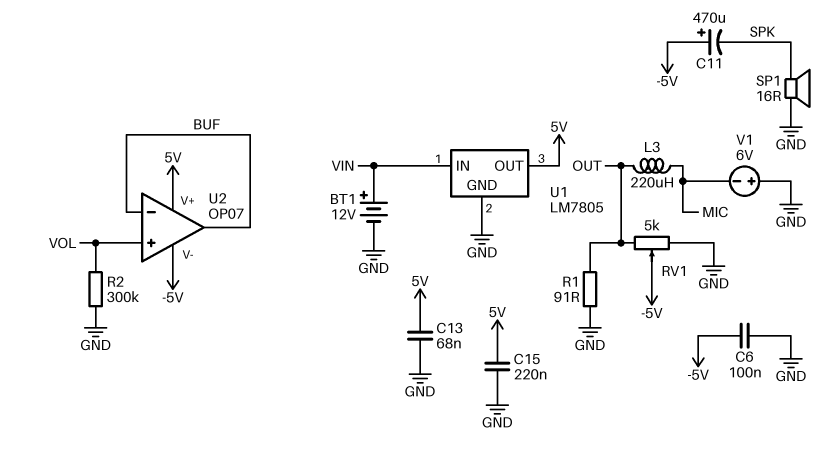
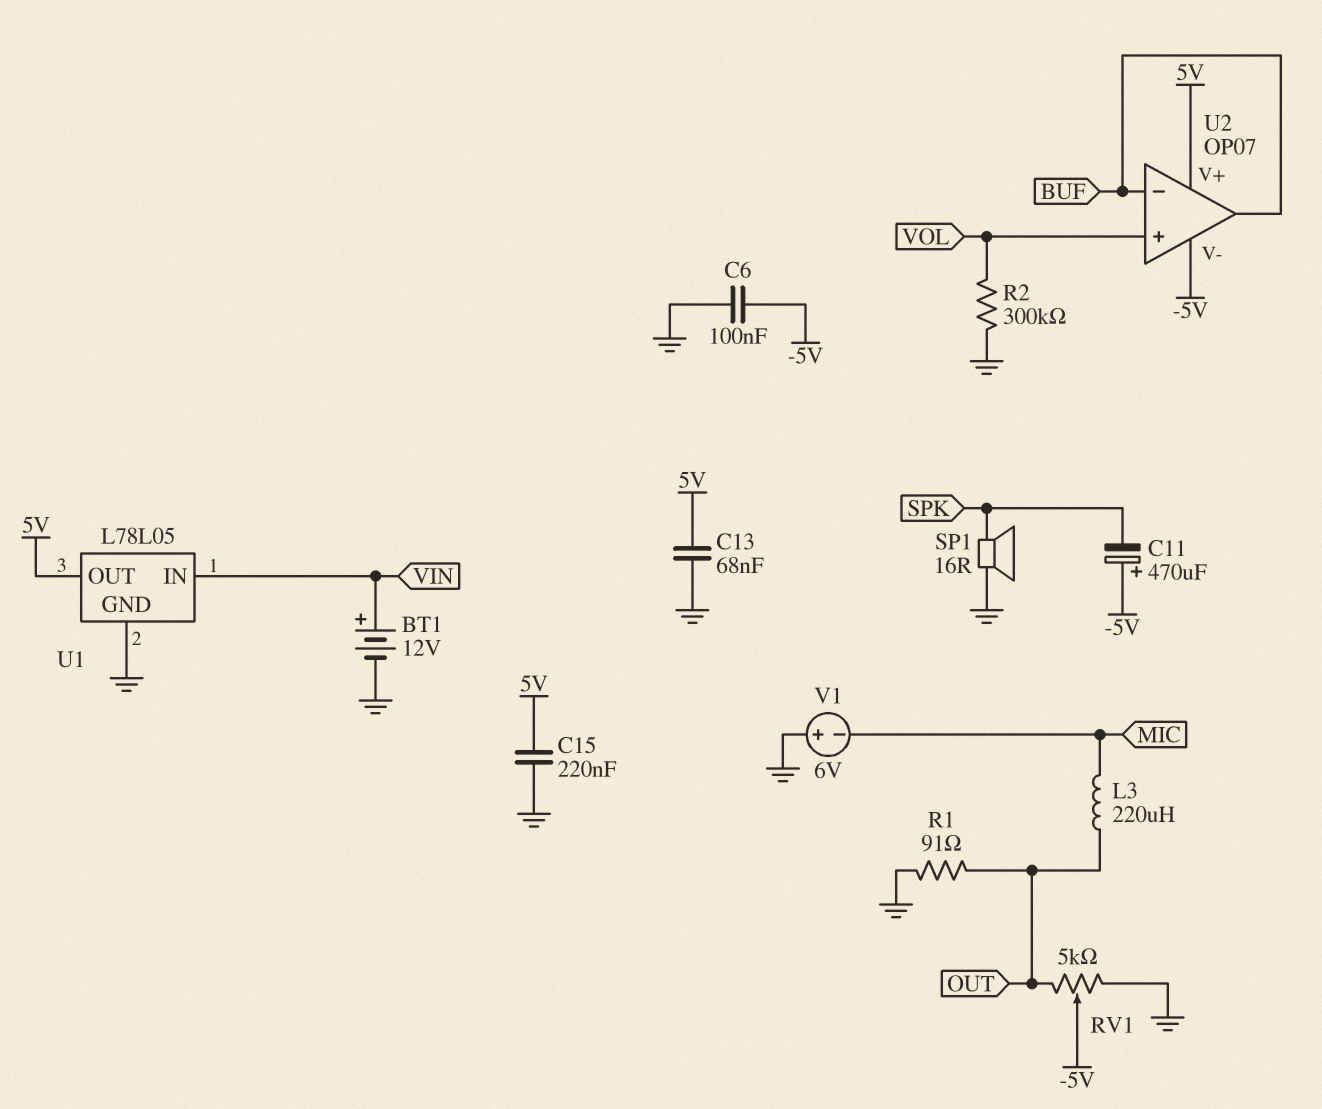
U1: LM7805 -> L78L05

